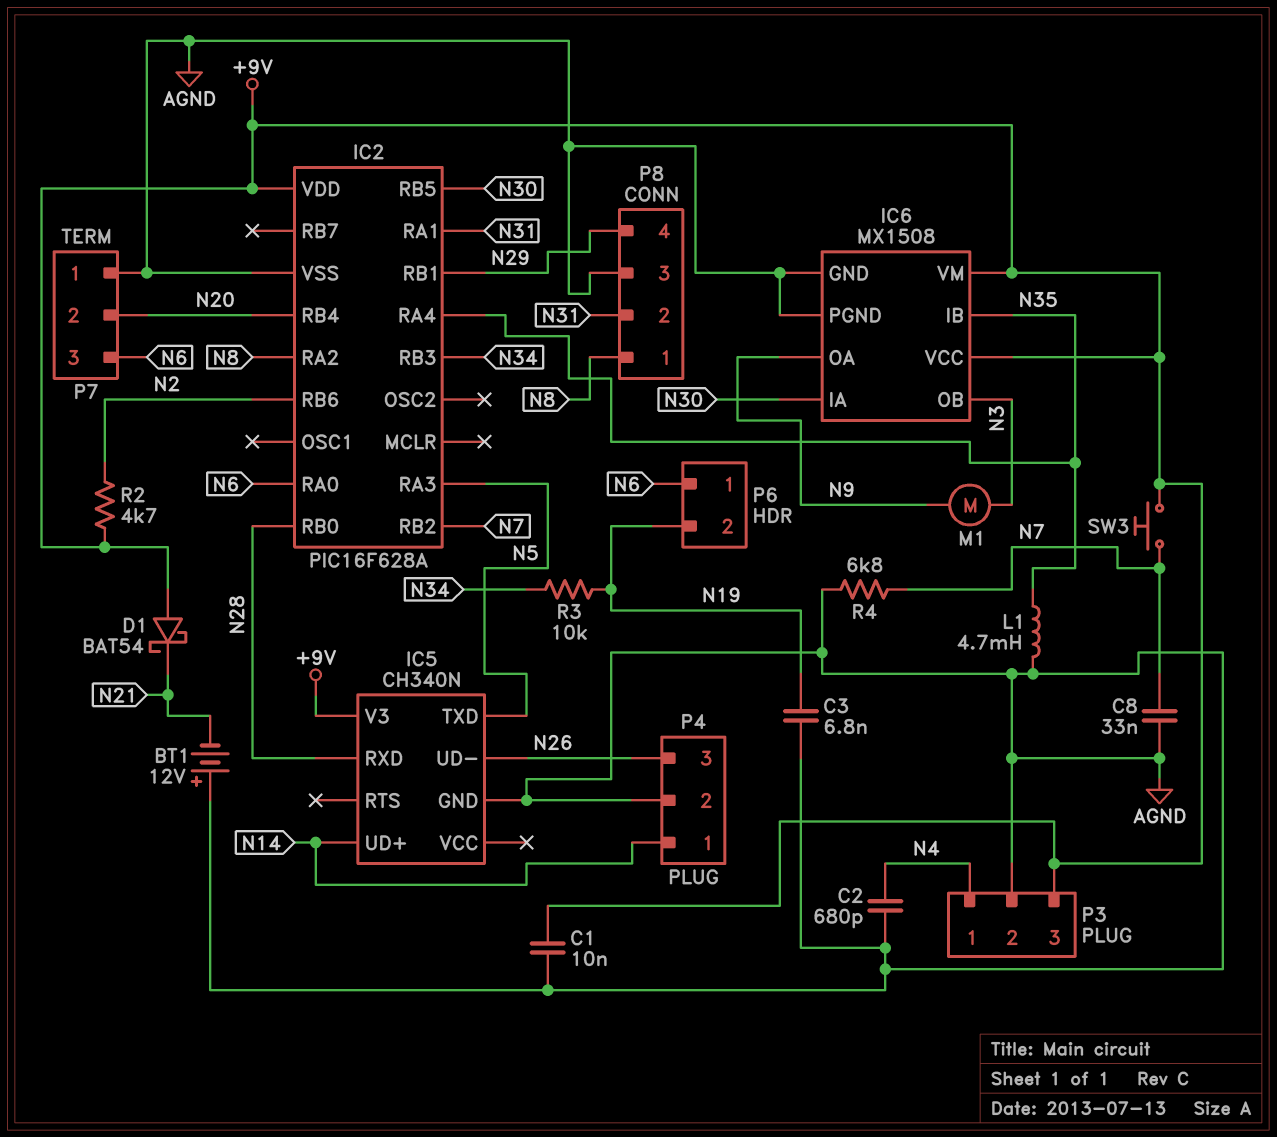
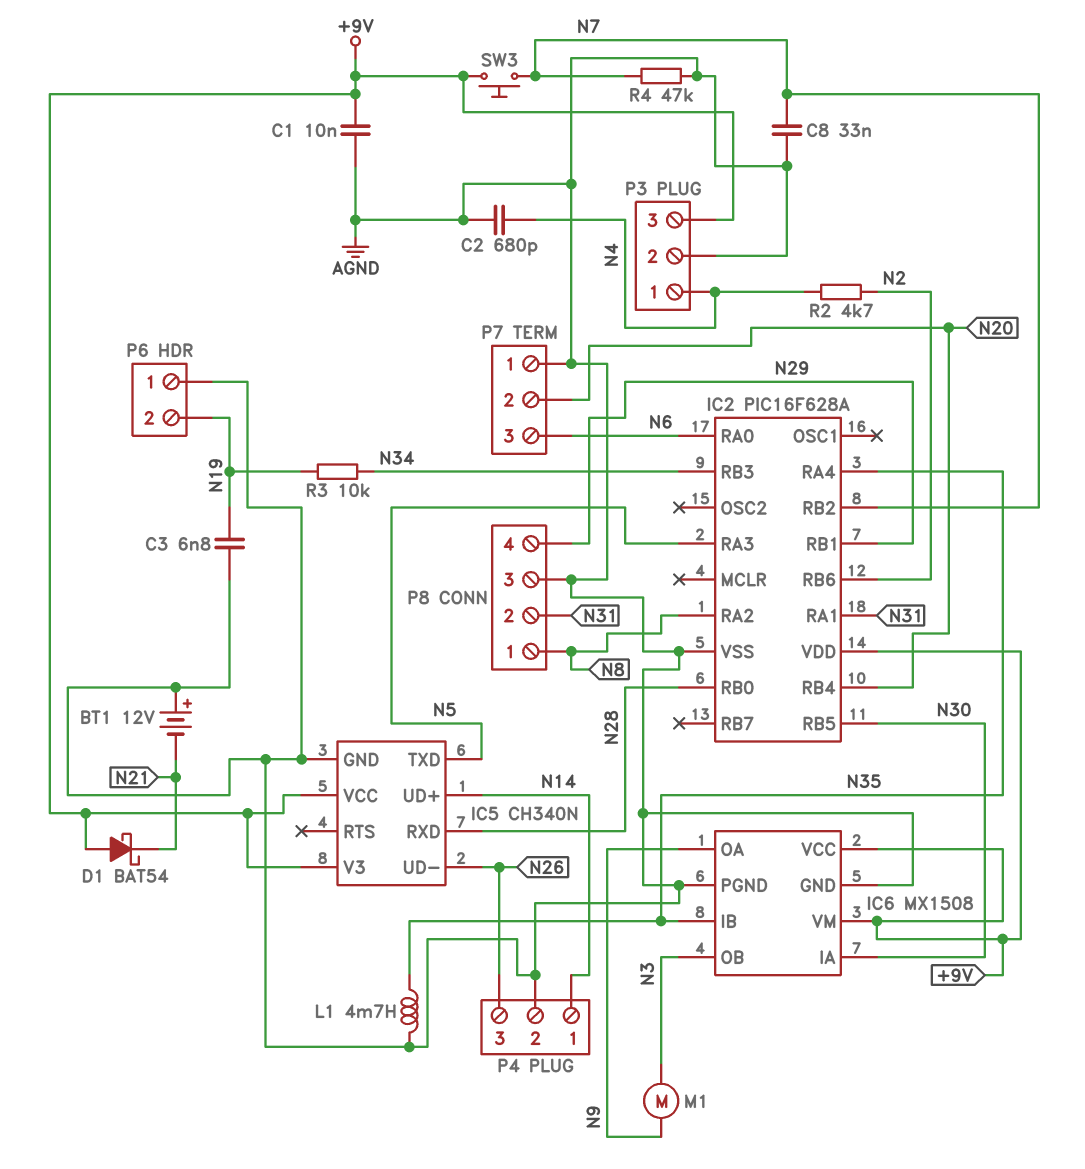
IC5 pin VCC: none -> +9V
P6 pin 1: N6 -> AGND
R2: 4.7k (+9V, N2) -> 4.7k (N2, N4)
R4: 6.8k (AGND, N7) -> 47k (AGND, N7)

